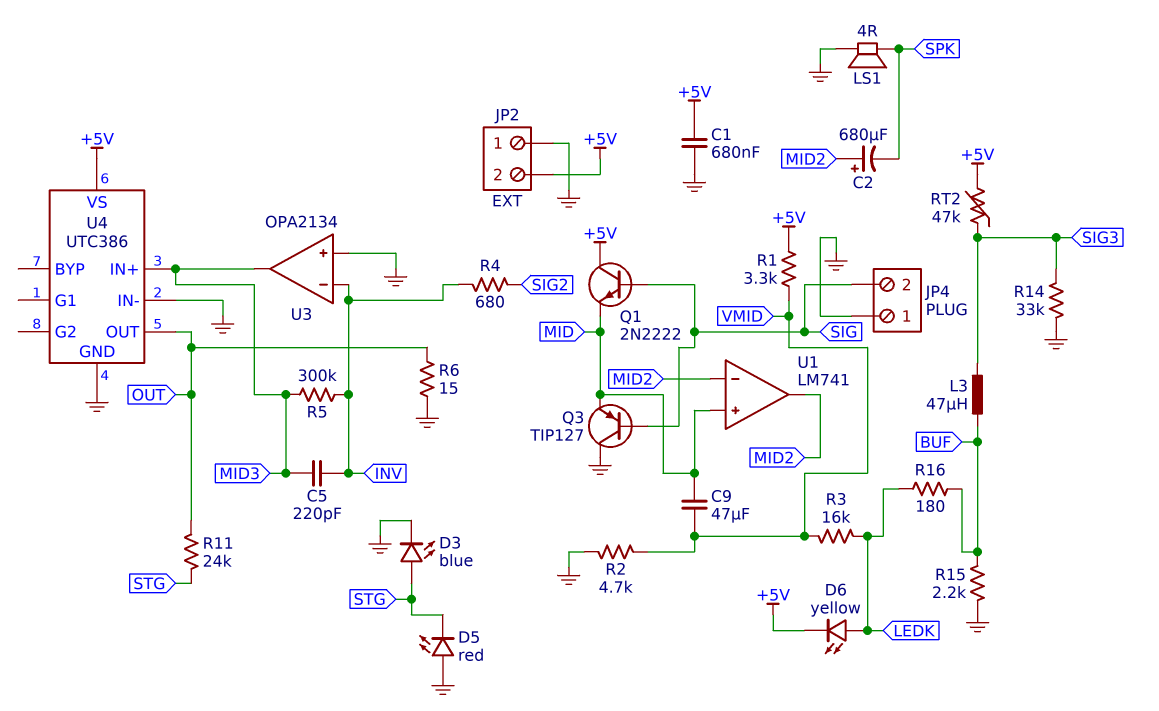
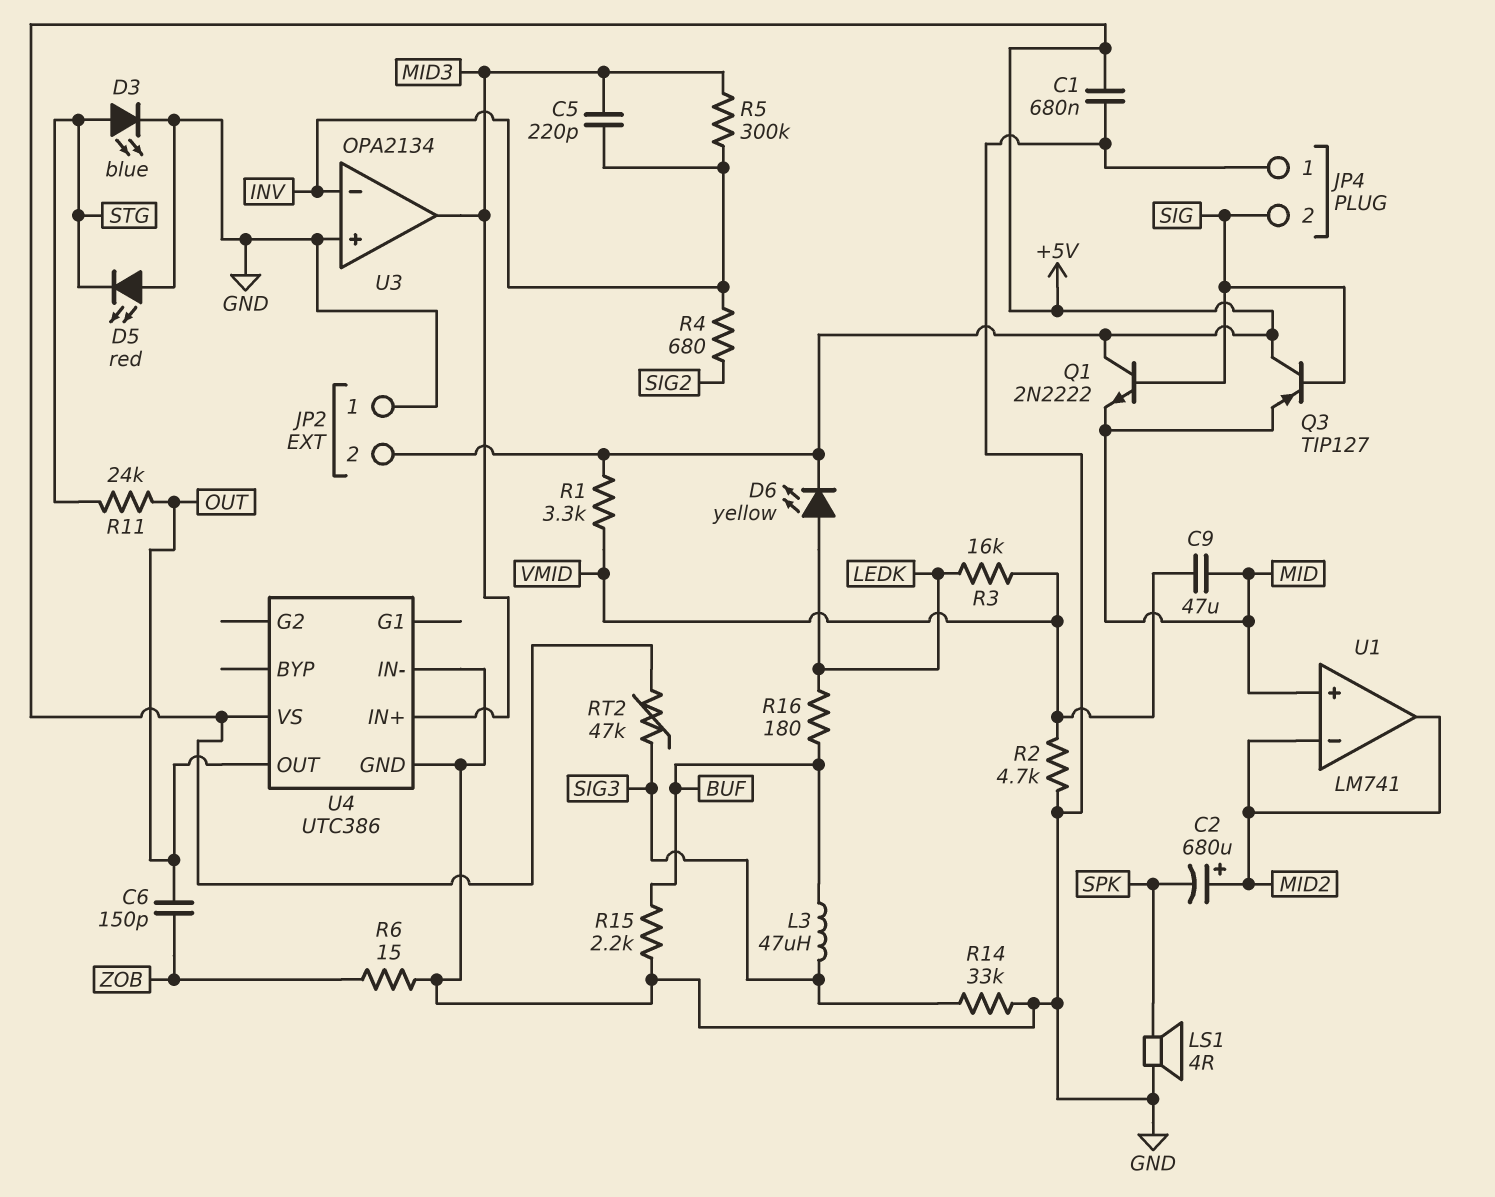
C6: none -> 150pF (OUT, ZOB)
Q3: PNP TIP127 (B SIG, C GND, E MID) -> PNP TIP127 (B SIG, C +5V, E MID)
R6: 15 (GND, OUT) -> 15 (GND, ZOB)

